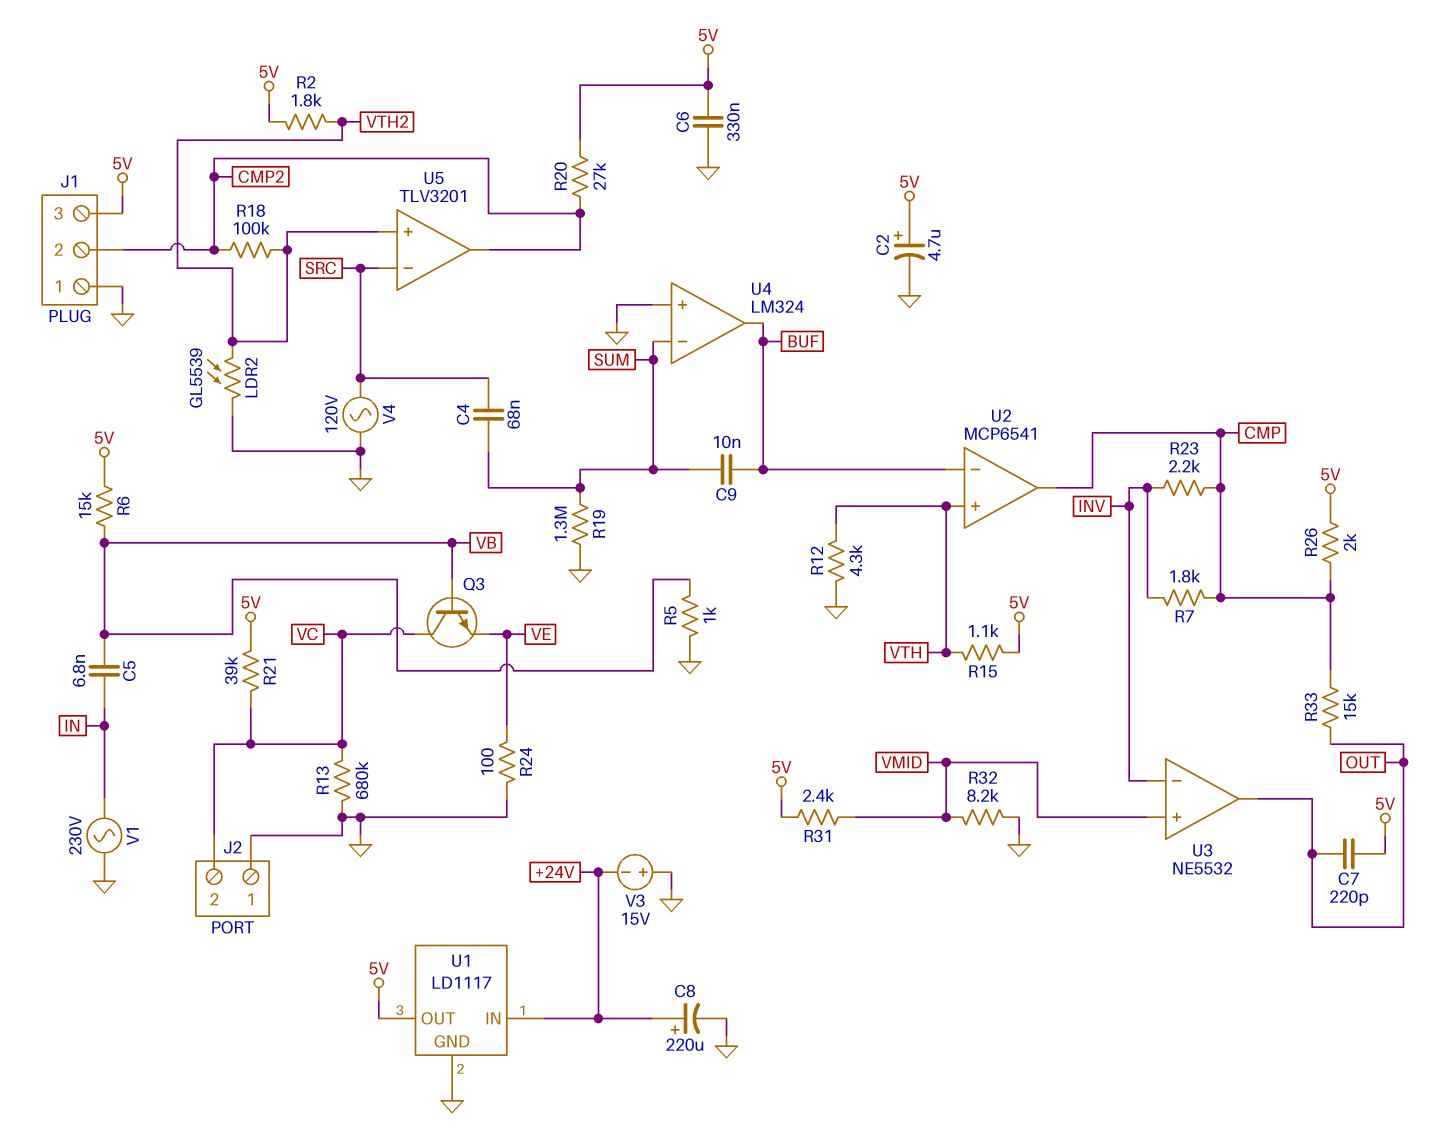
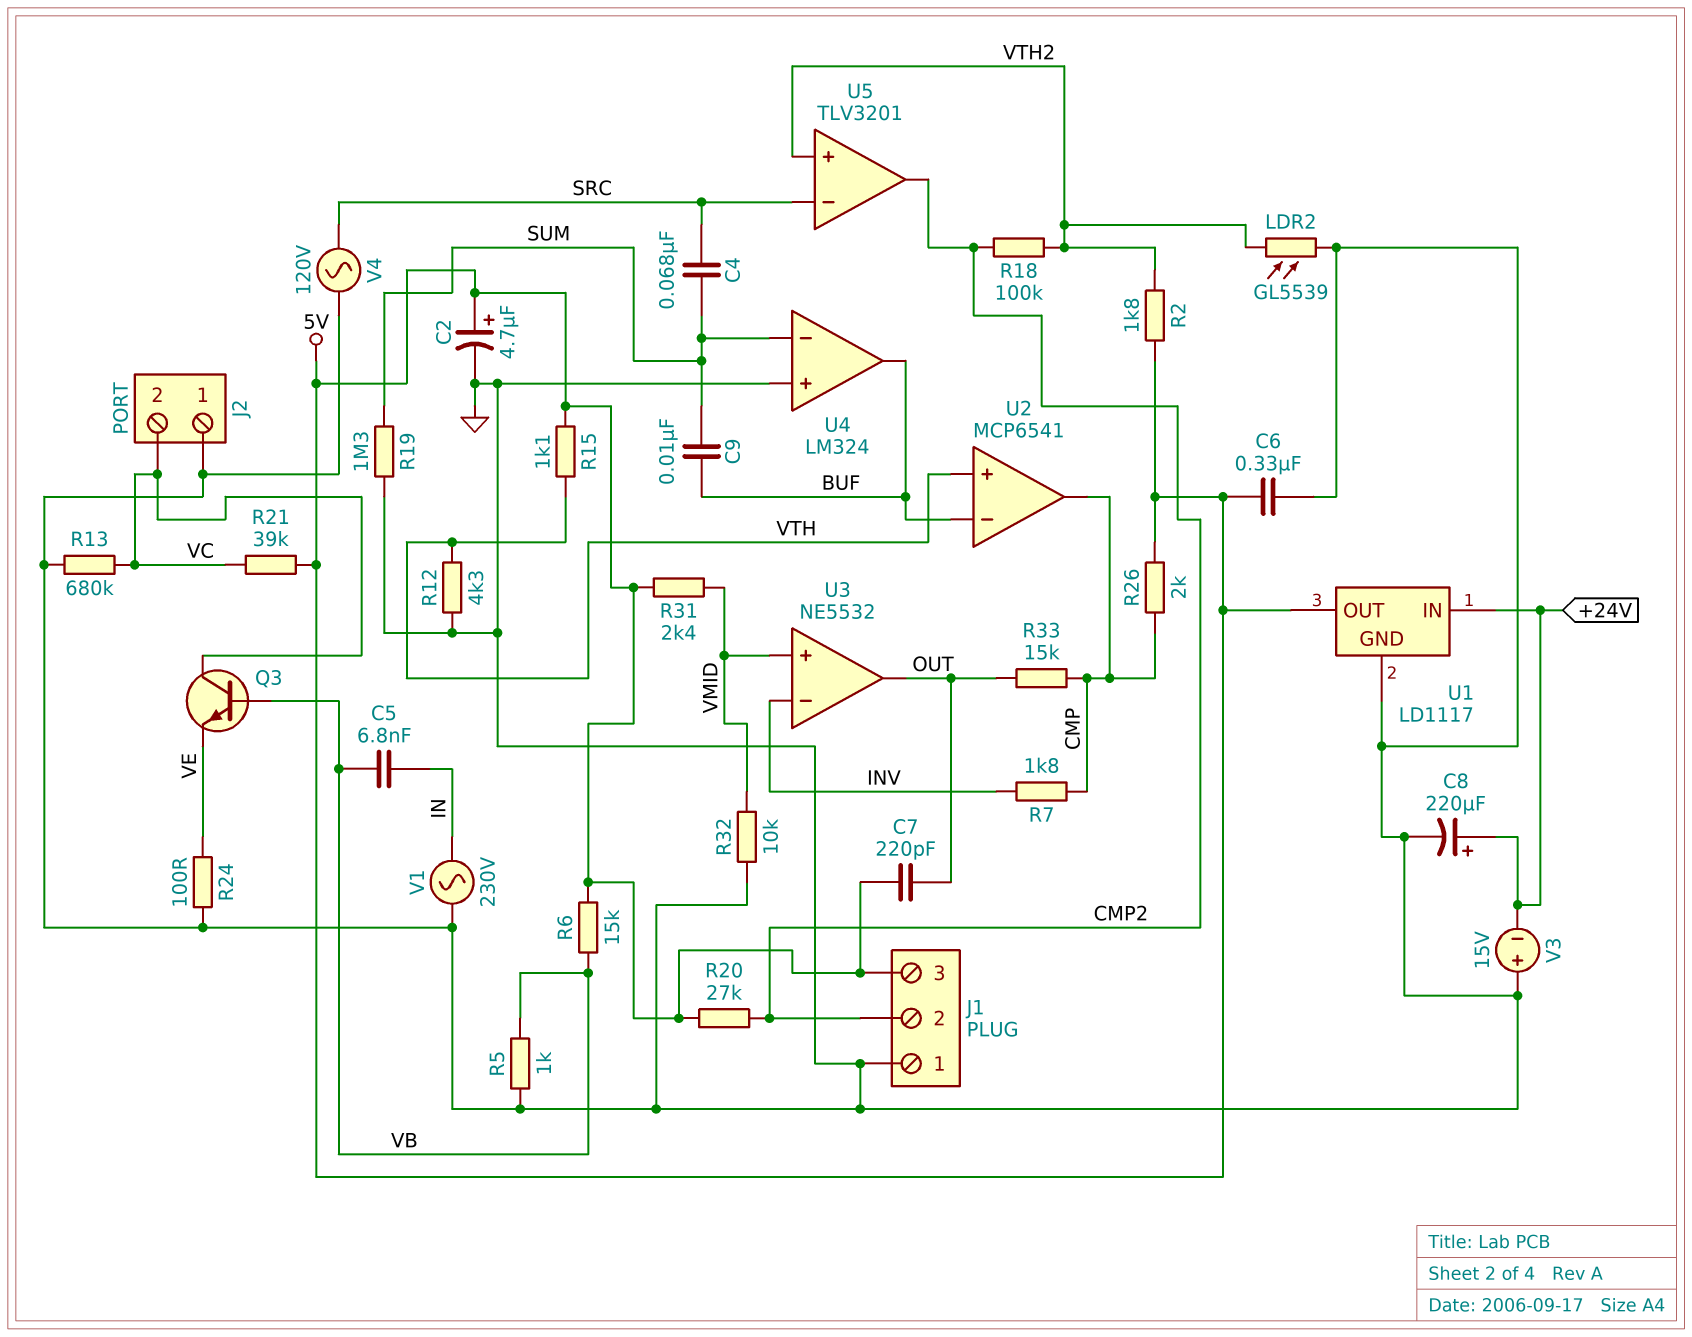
R23: 2.2k (CMP, INV) -> none
R32: 8.2k (GND, VMID) -> 10k (GND, VMID)

